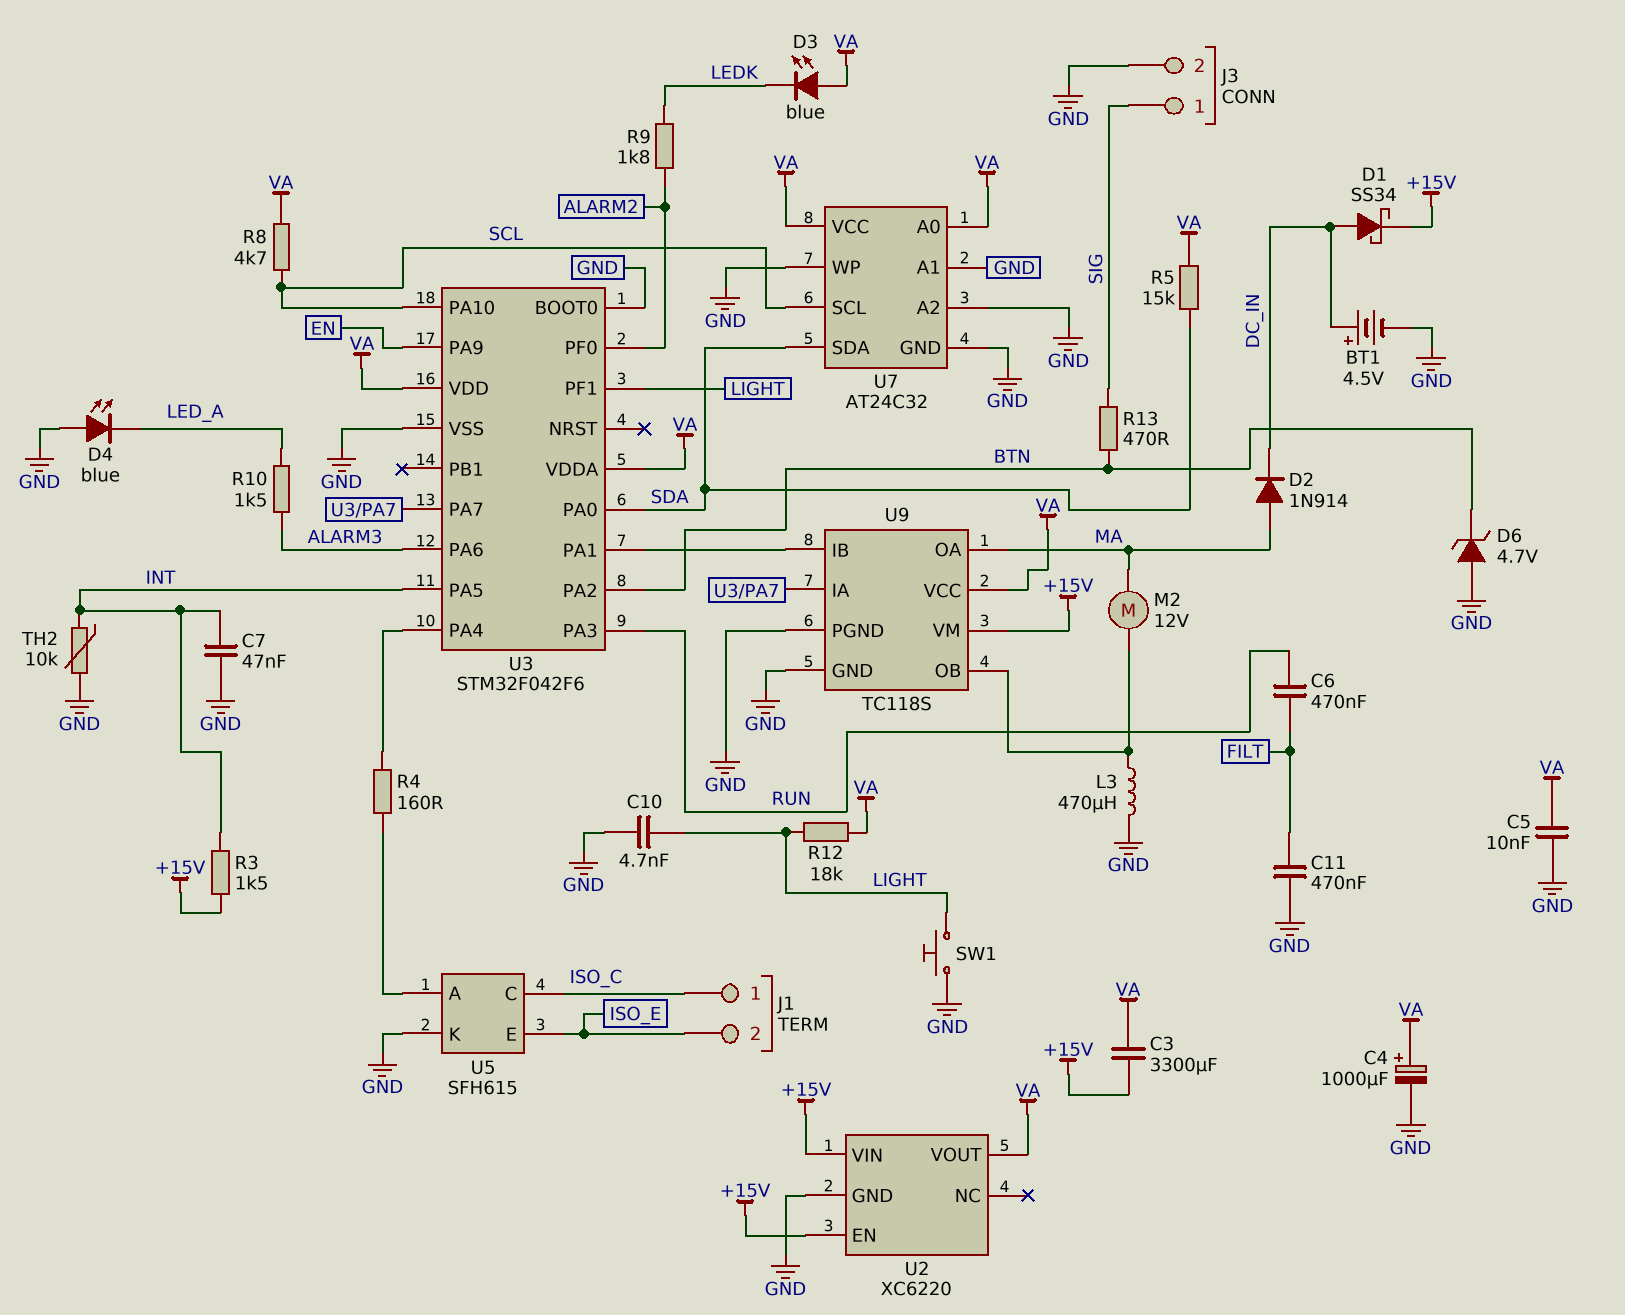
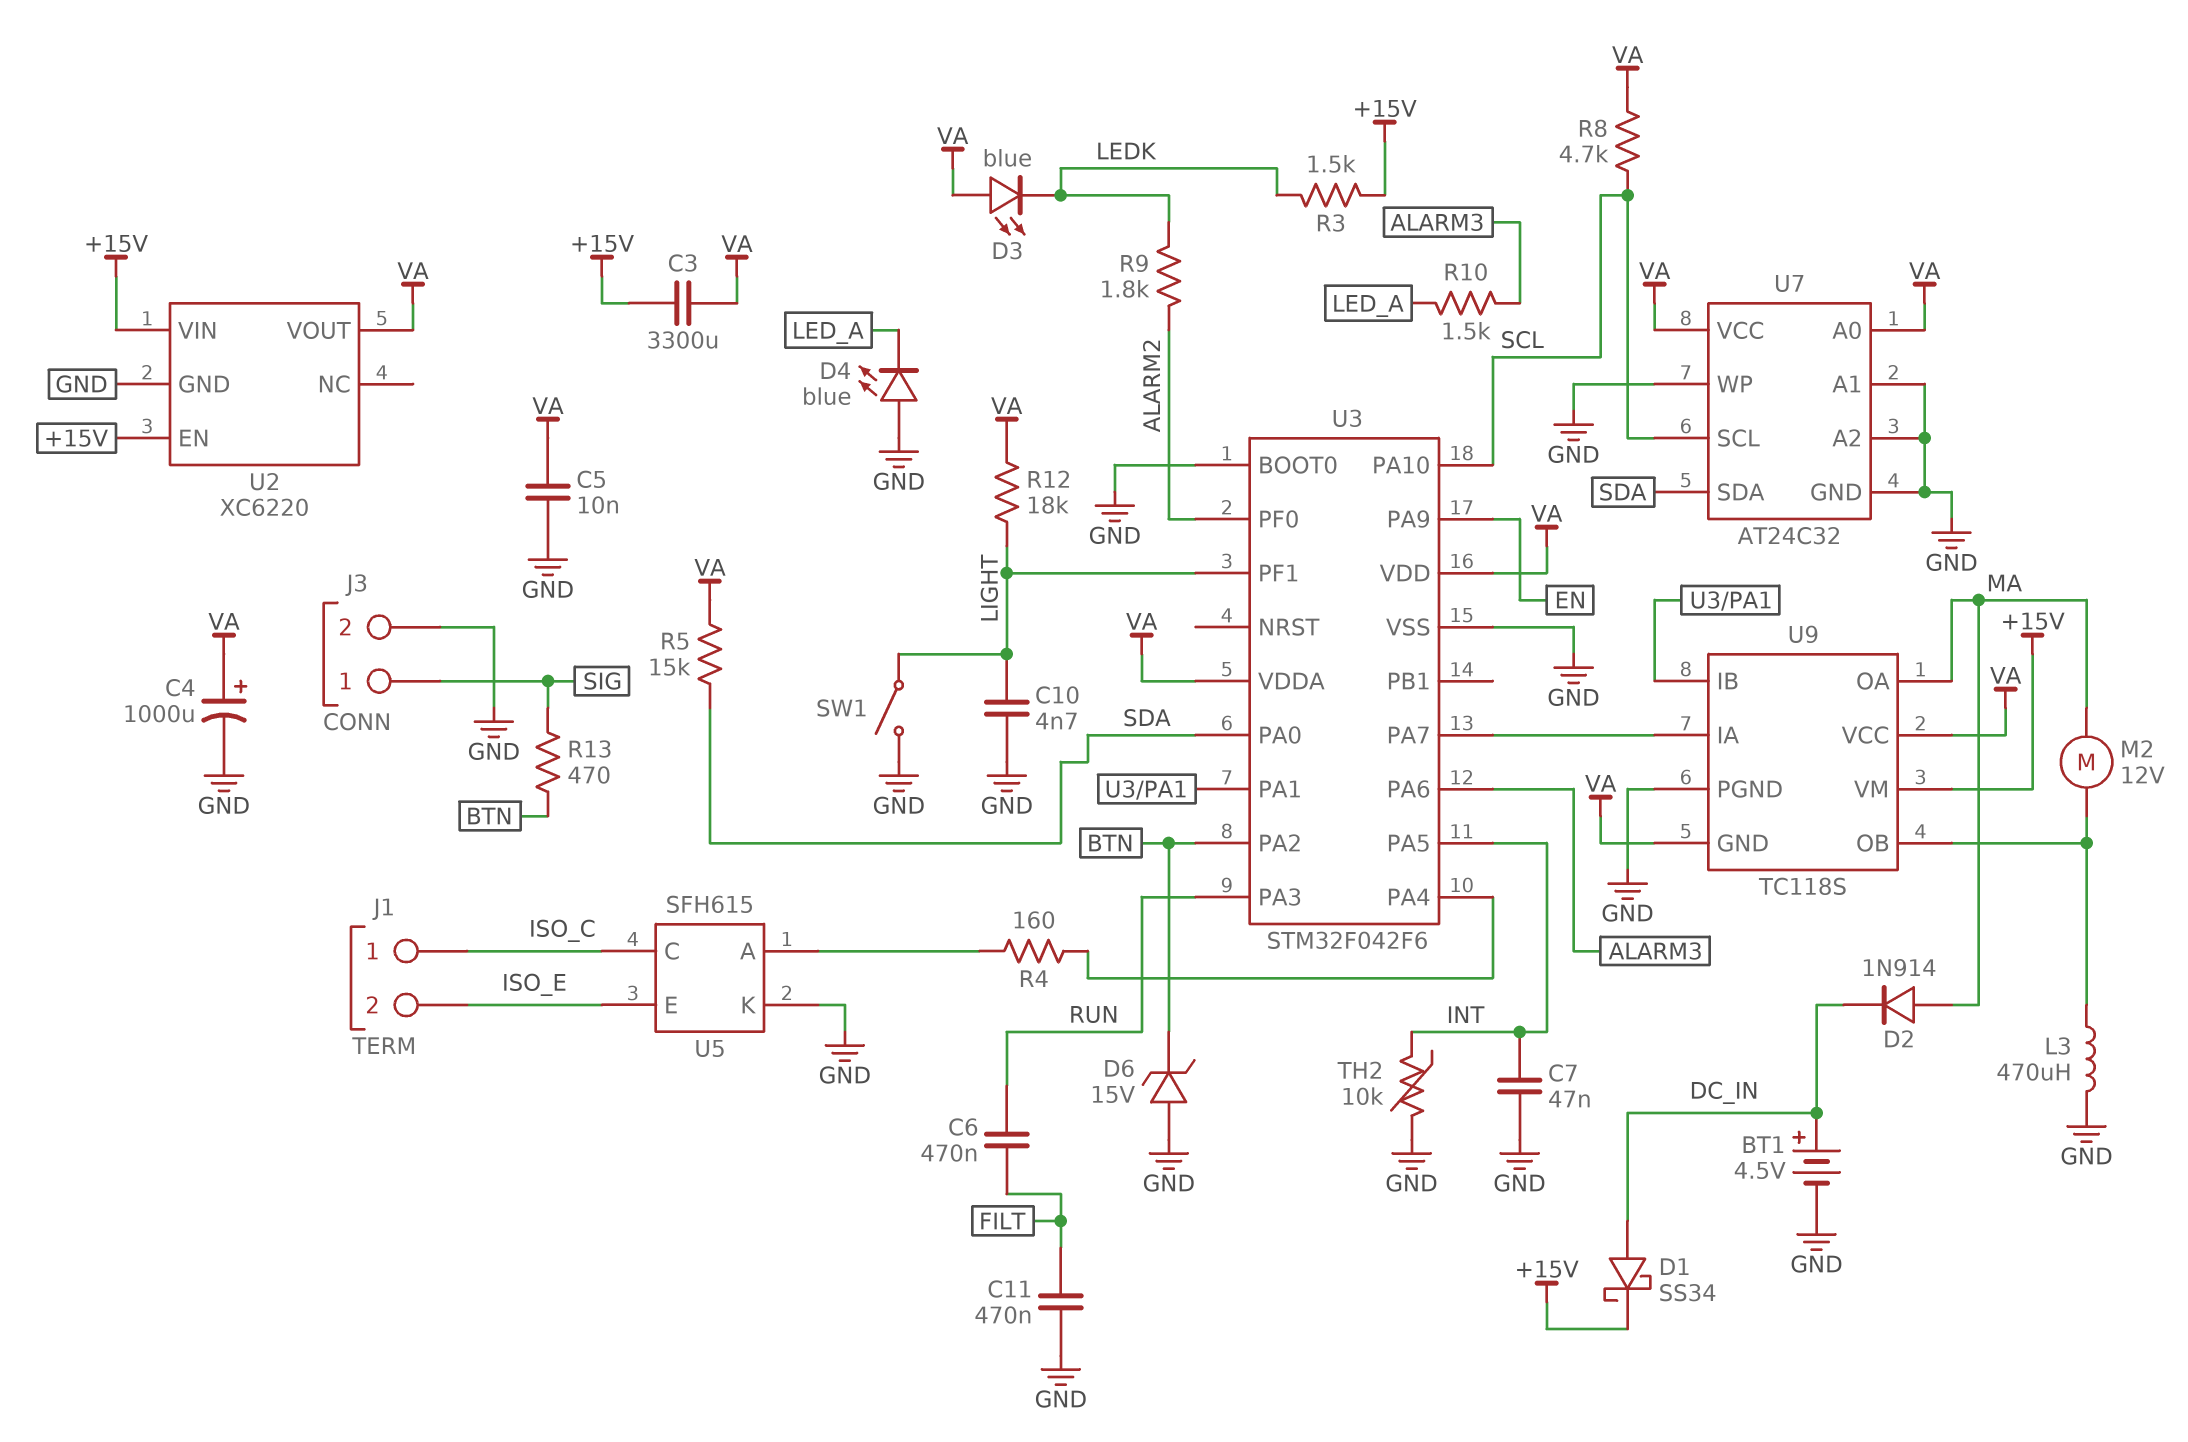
D6: zener 4.7V (A GND, K BTN) -> zener 15V (A GND, K BTN)
R3: 1.5k (+15V, INT) -> 1.5k (+15V, LEDK)
SW1: button (GND, LIGHT) -> switch (GND, LIGHT)
U9 pin GND: GND -> VA

